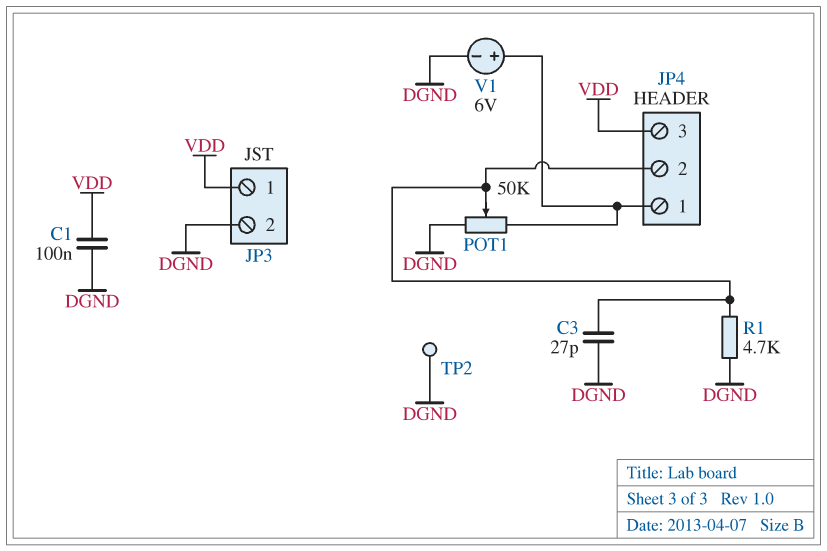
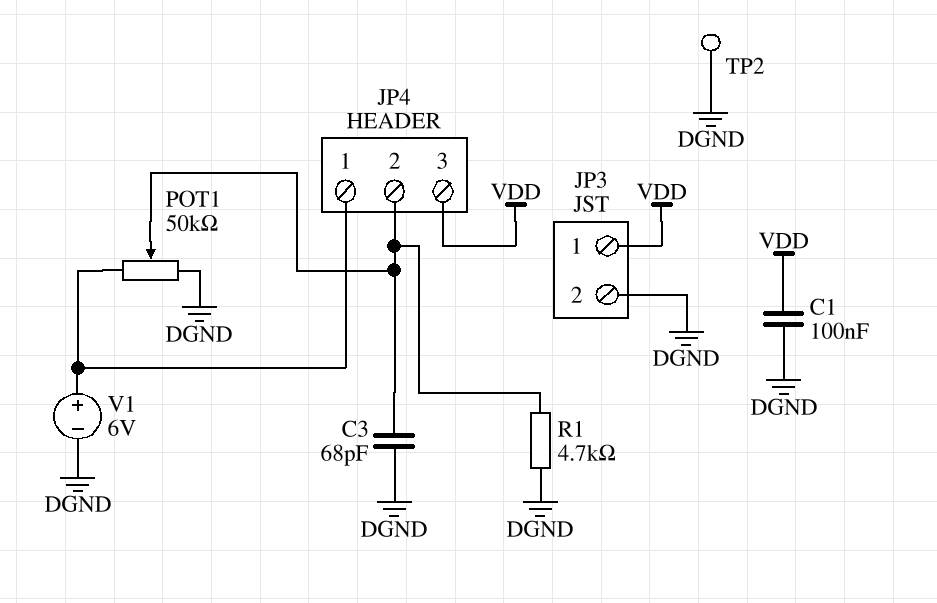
C3: 27pF (DGND, JP4/2) -> 68pF (DGND, JP4/2)

